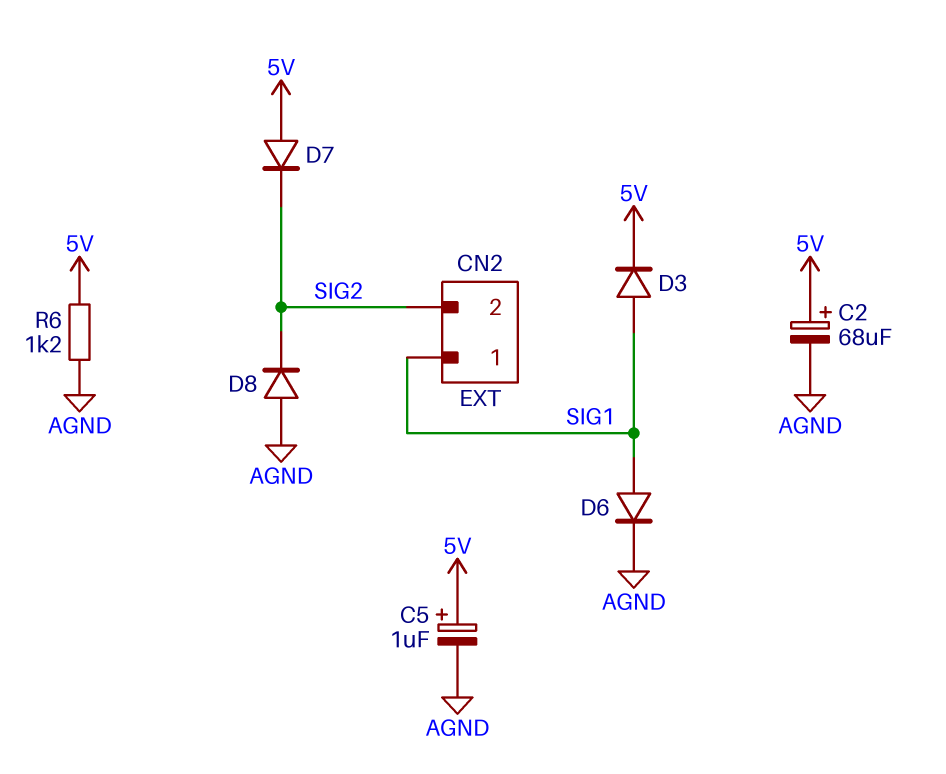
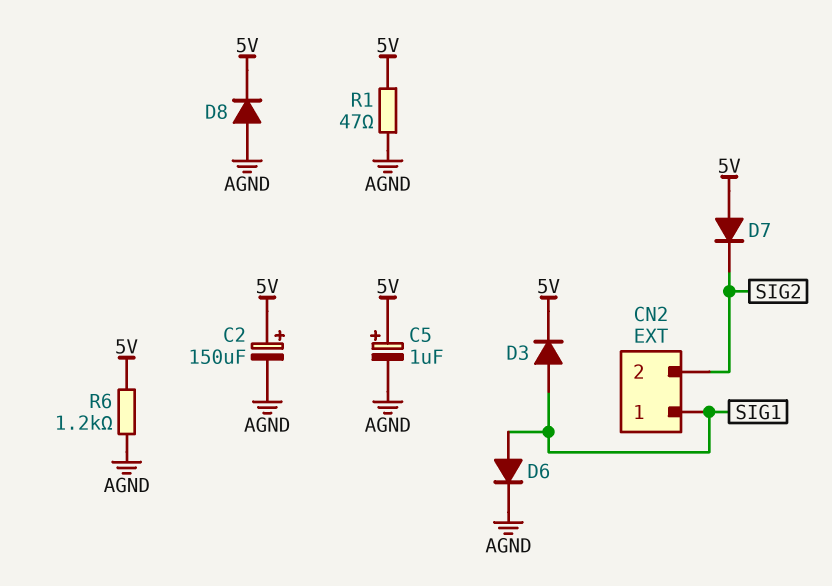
C2: 68uF (plus 5V, minus AGND) -> 150uF (plus 5V, minus AGND)
D8: diode (A AGND, K SIG2) -> diode (A AGND, K 5V)
R1: none -> 47 (5V, AGND)

